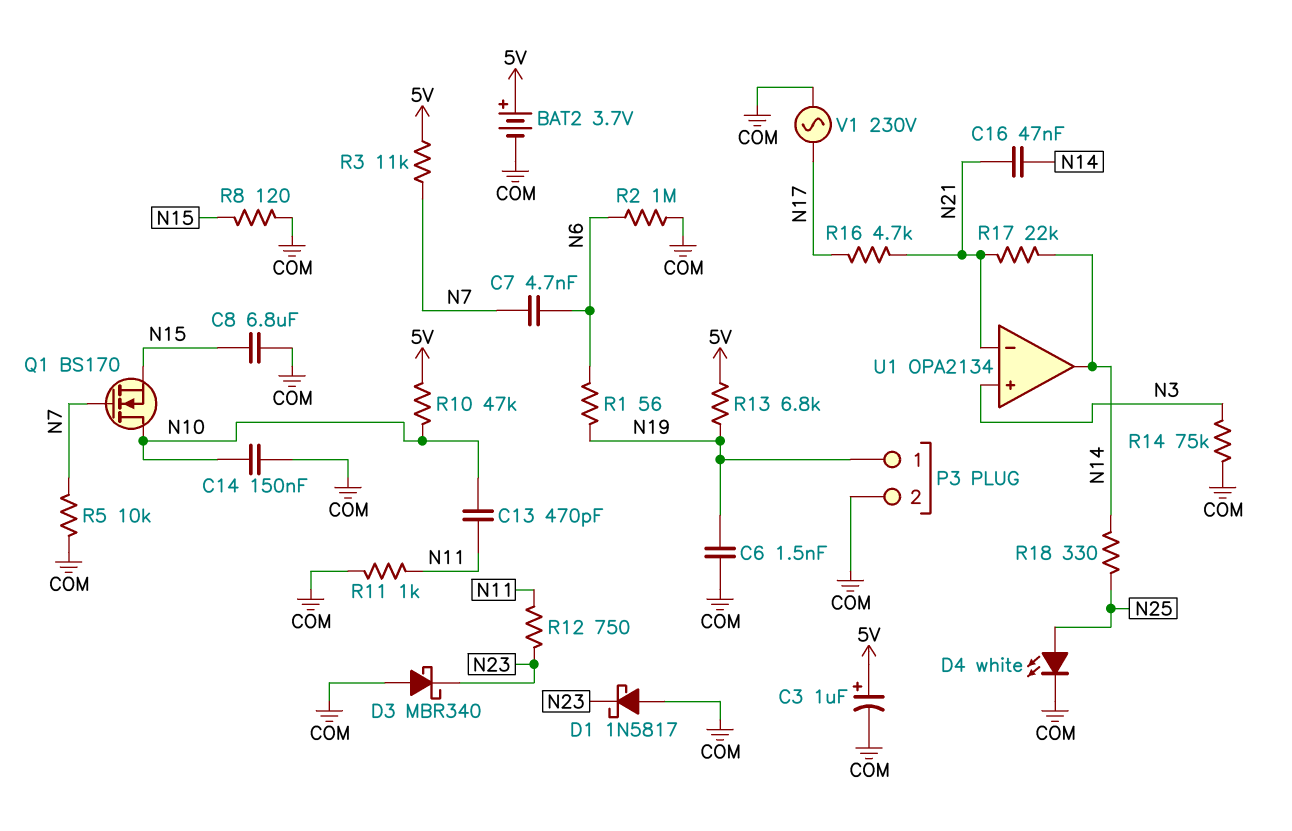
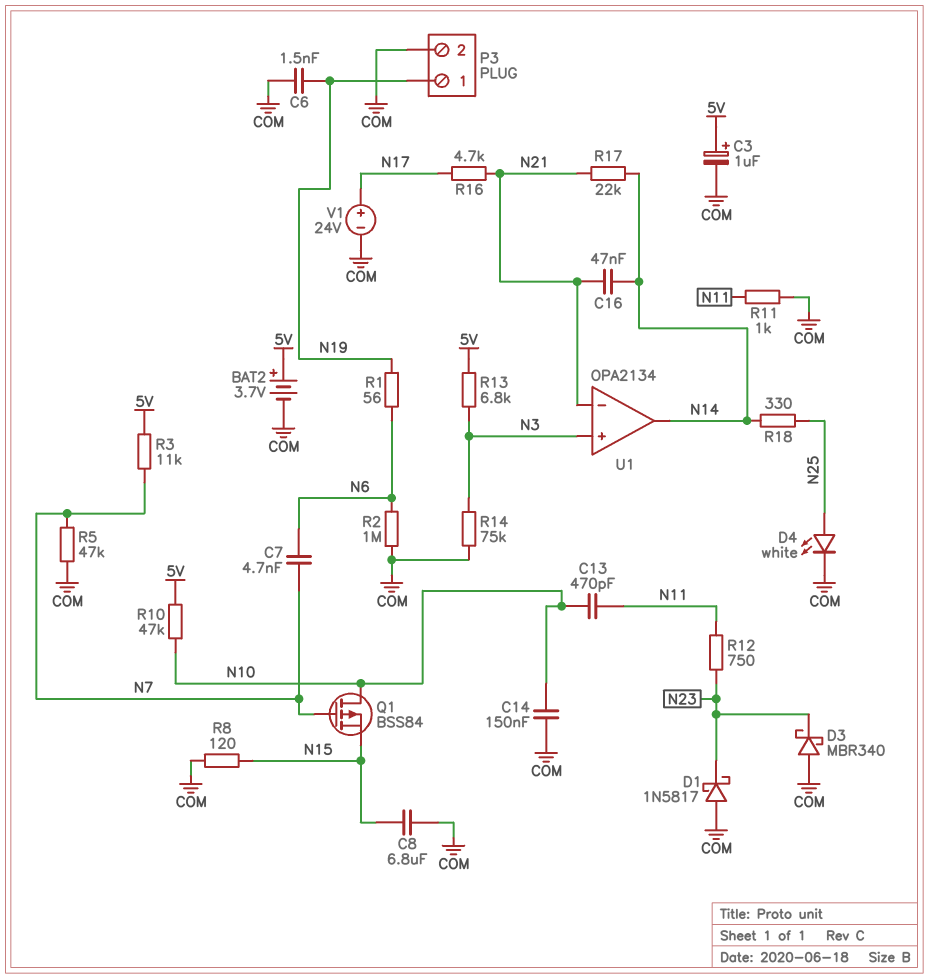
Q1: NMOS BS170 (G N7, D N10, S N15) -> PMOS BSS84 (G N7, D N10, S N15)
R5: 10k (COM, N7) -> 47k (COM, N7)
R13: 6.8k (5V, N19) -> 6.8k (5V, N3)
V1: AC 230V (COM, N17) -> 24V (plus N17, minus COM)

